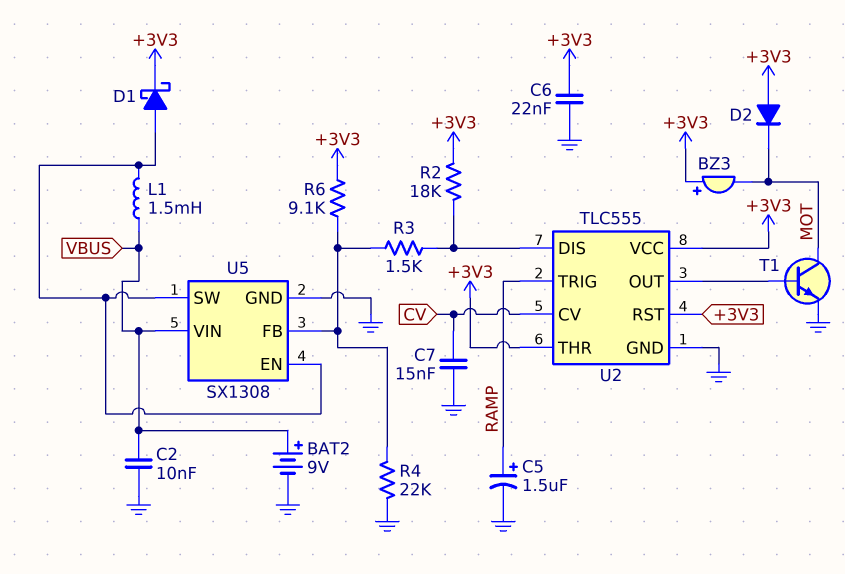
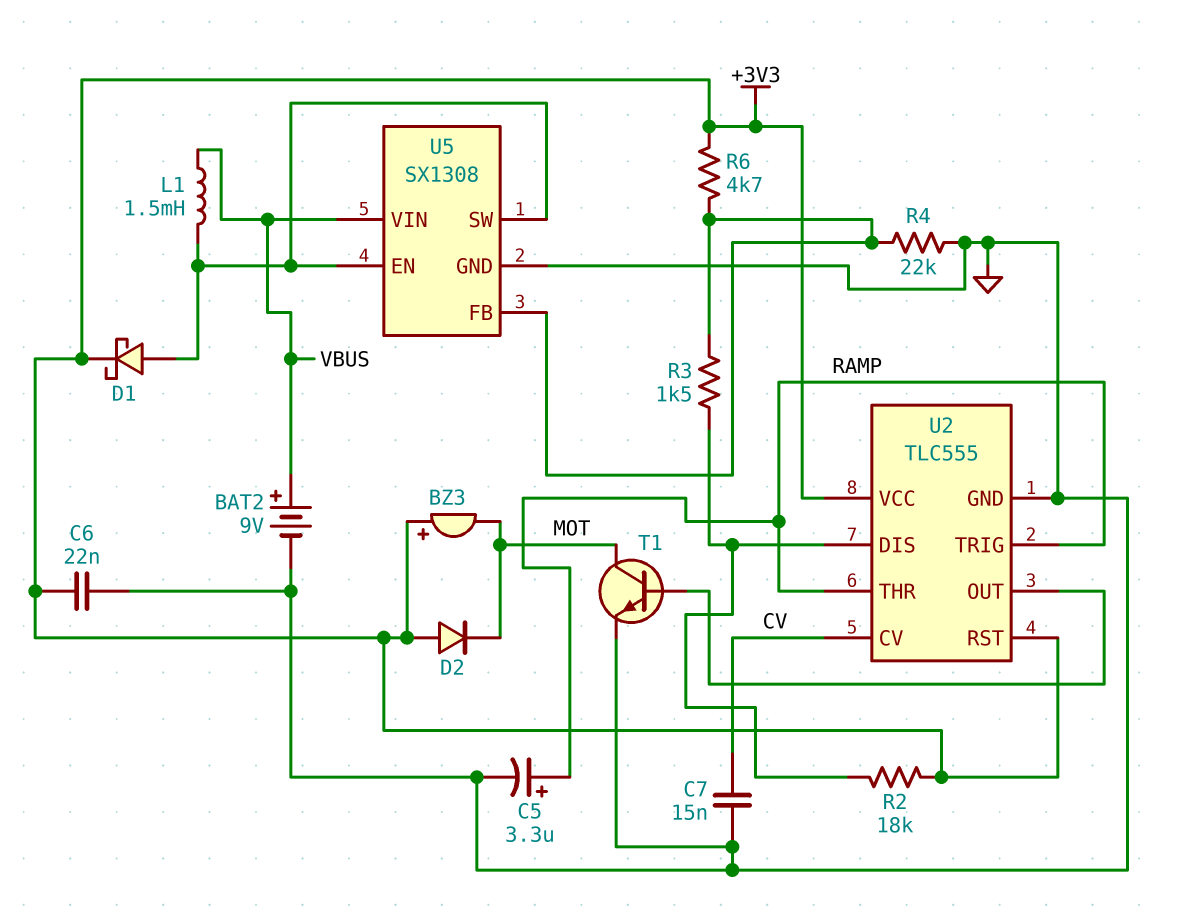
C2: 10nF (GND, VBUS) -> none
C5: 1.5uF (plus RAMP, minus GND) -> 3.3uF (plus RAMP, minus GND)
R6: 9.1k (+3V3, U5/FB) -> 4.7k (+3V3, U5/FB)
U2 pin THR: +3V3 -> RAMP

